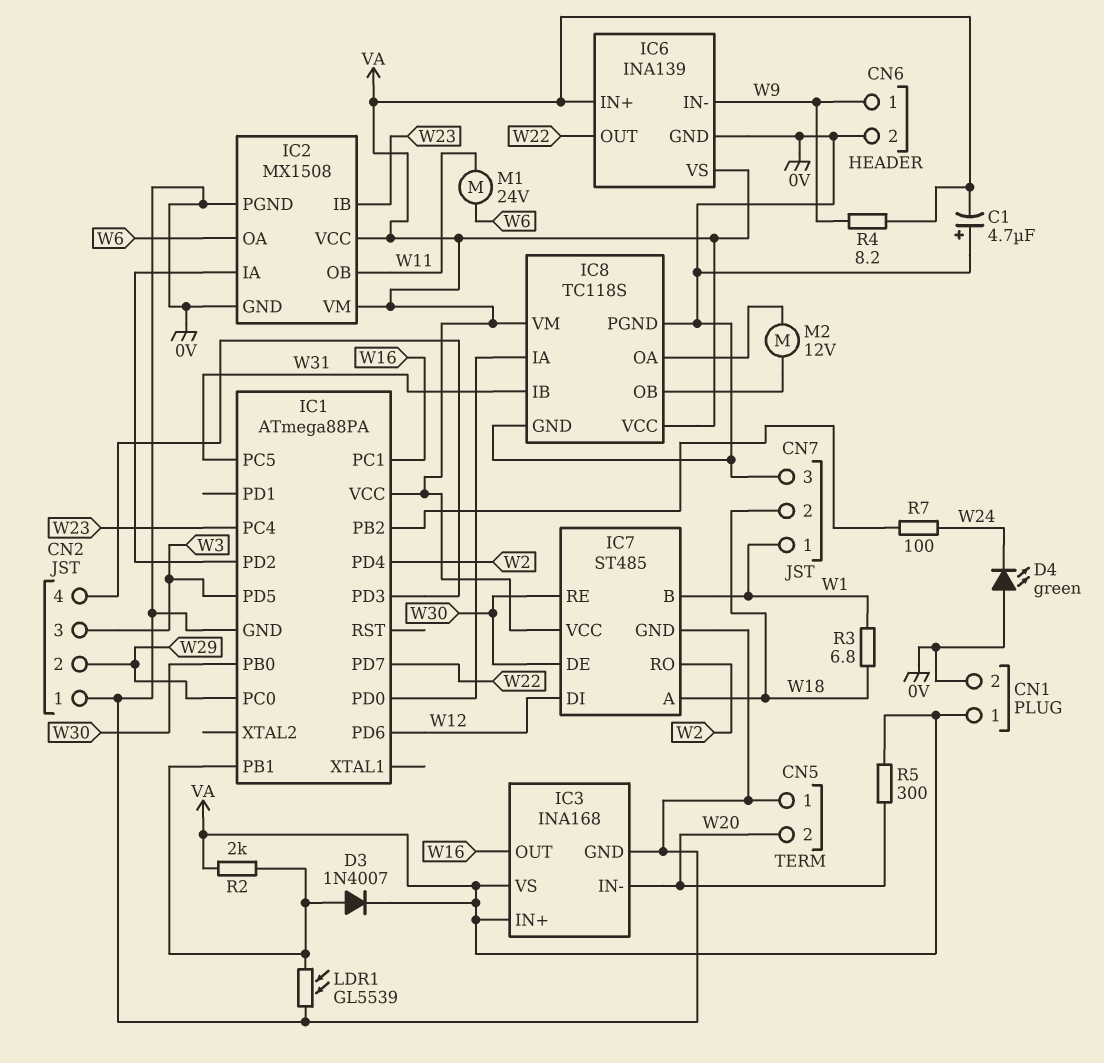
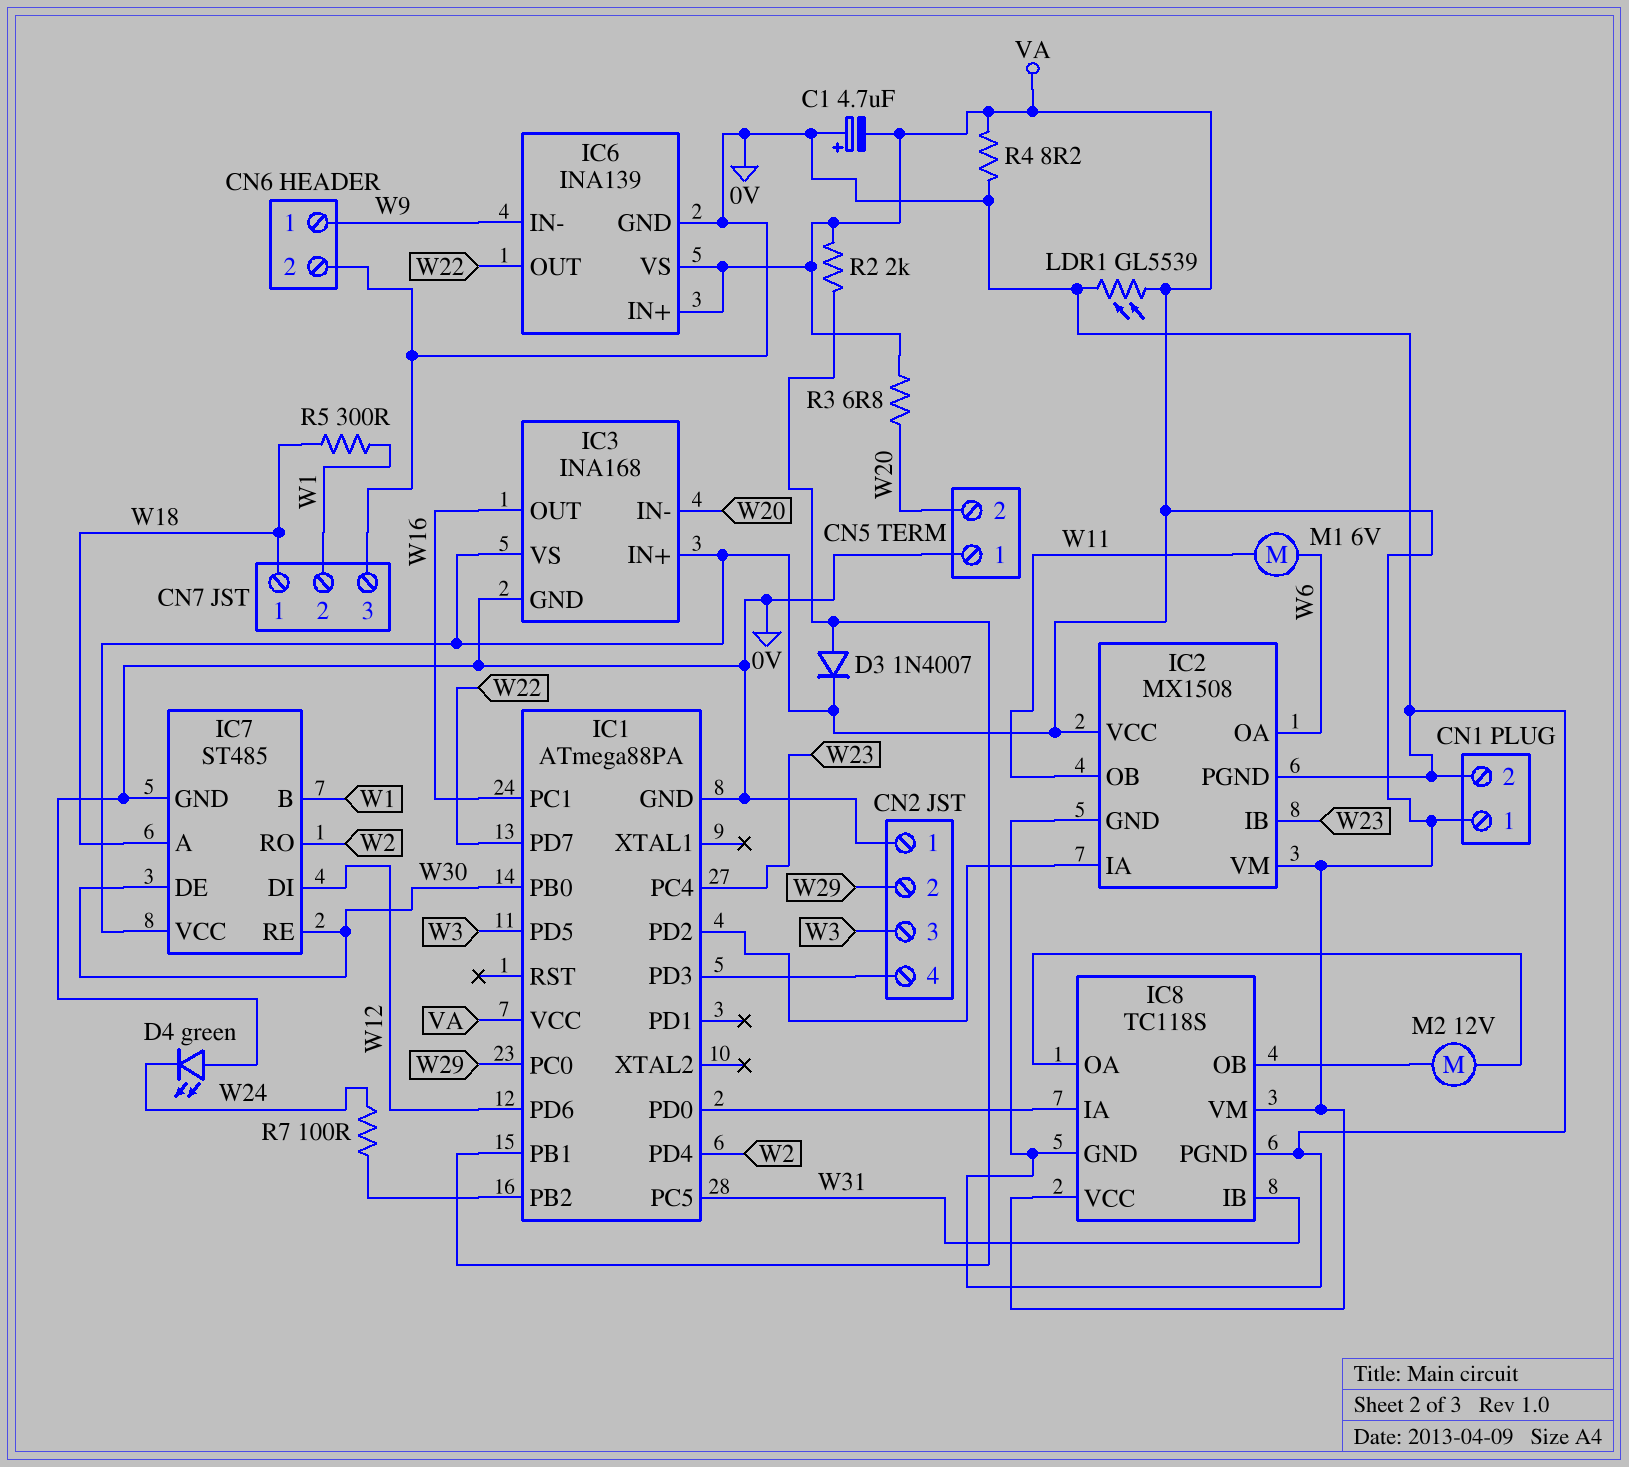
CN7 pin 1: W1 -> W18
CN7 pin 2: W18 -> W1
LDR1: GL5539 (0V, IC1/PB1) -> GL5539 (0V, VA)
M1: motor 24V (W6, W11) -> motor 6V (W6, W11)
R3: 6.8 (W1, W18) -> 6.8 (VA, W20)
R4: 8.2 (VA, W9) -> 8.2 (0V, VA)
R5: 300 (VA, W20) -> 300 (W1, W18)

